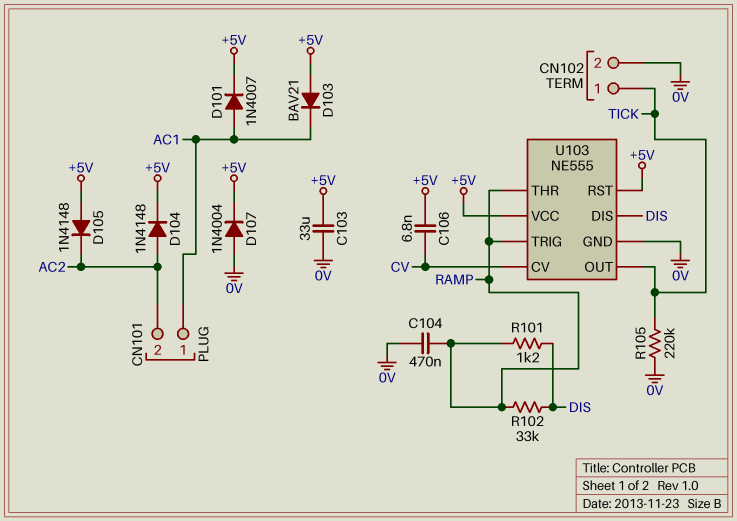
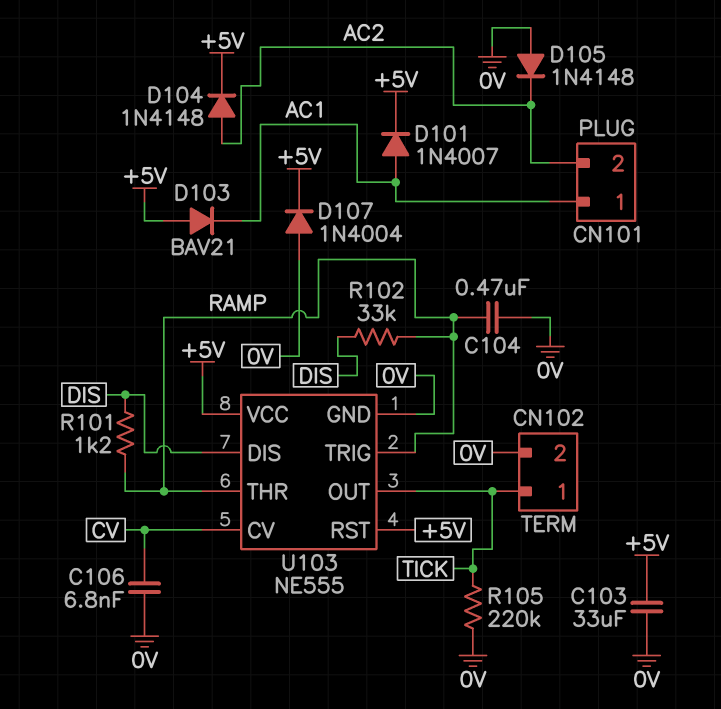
C106: 6.8nF (+5V, CV) -> 6.8nF (0V, CV)
D105: diode 1N4148 (A +5V, K AC2) -> diode 1N4148 (A 0V, K AC2)

